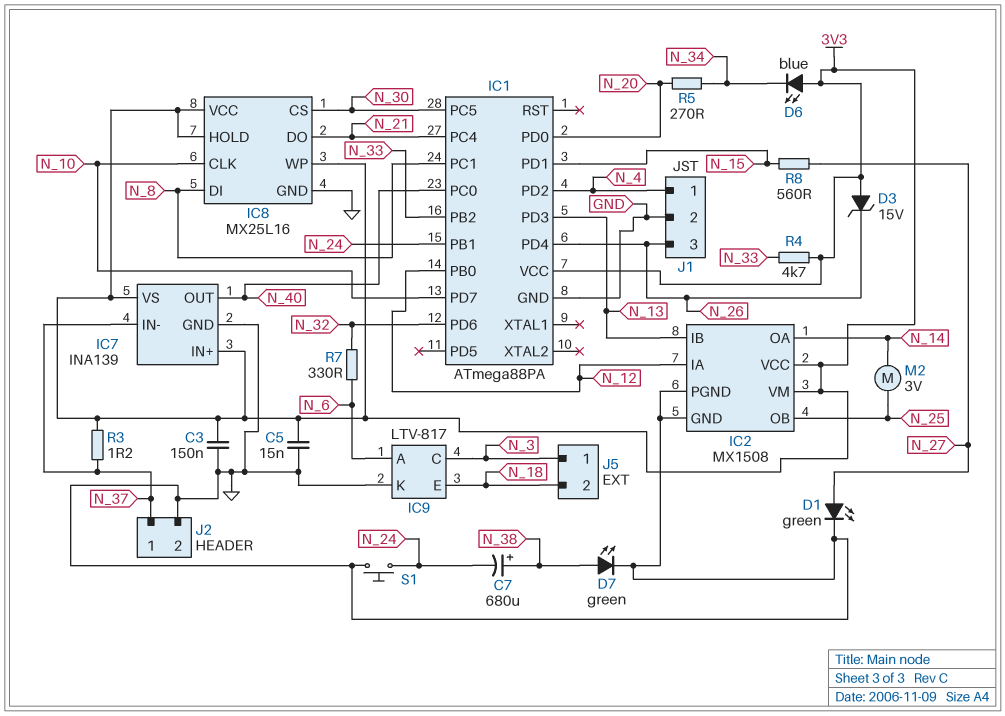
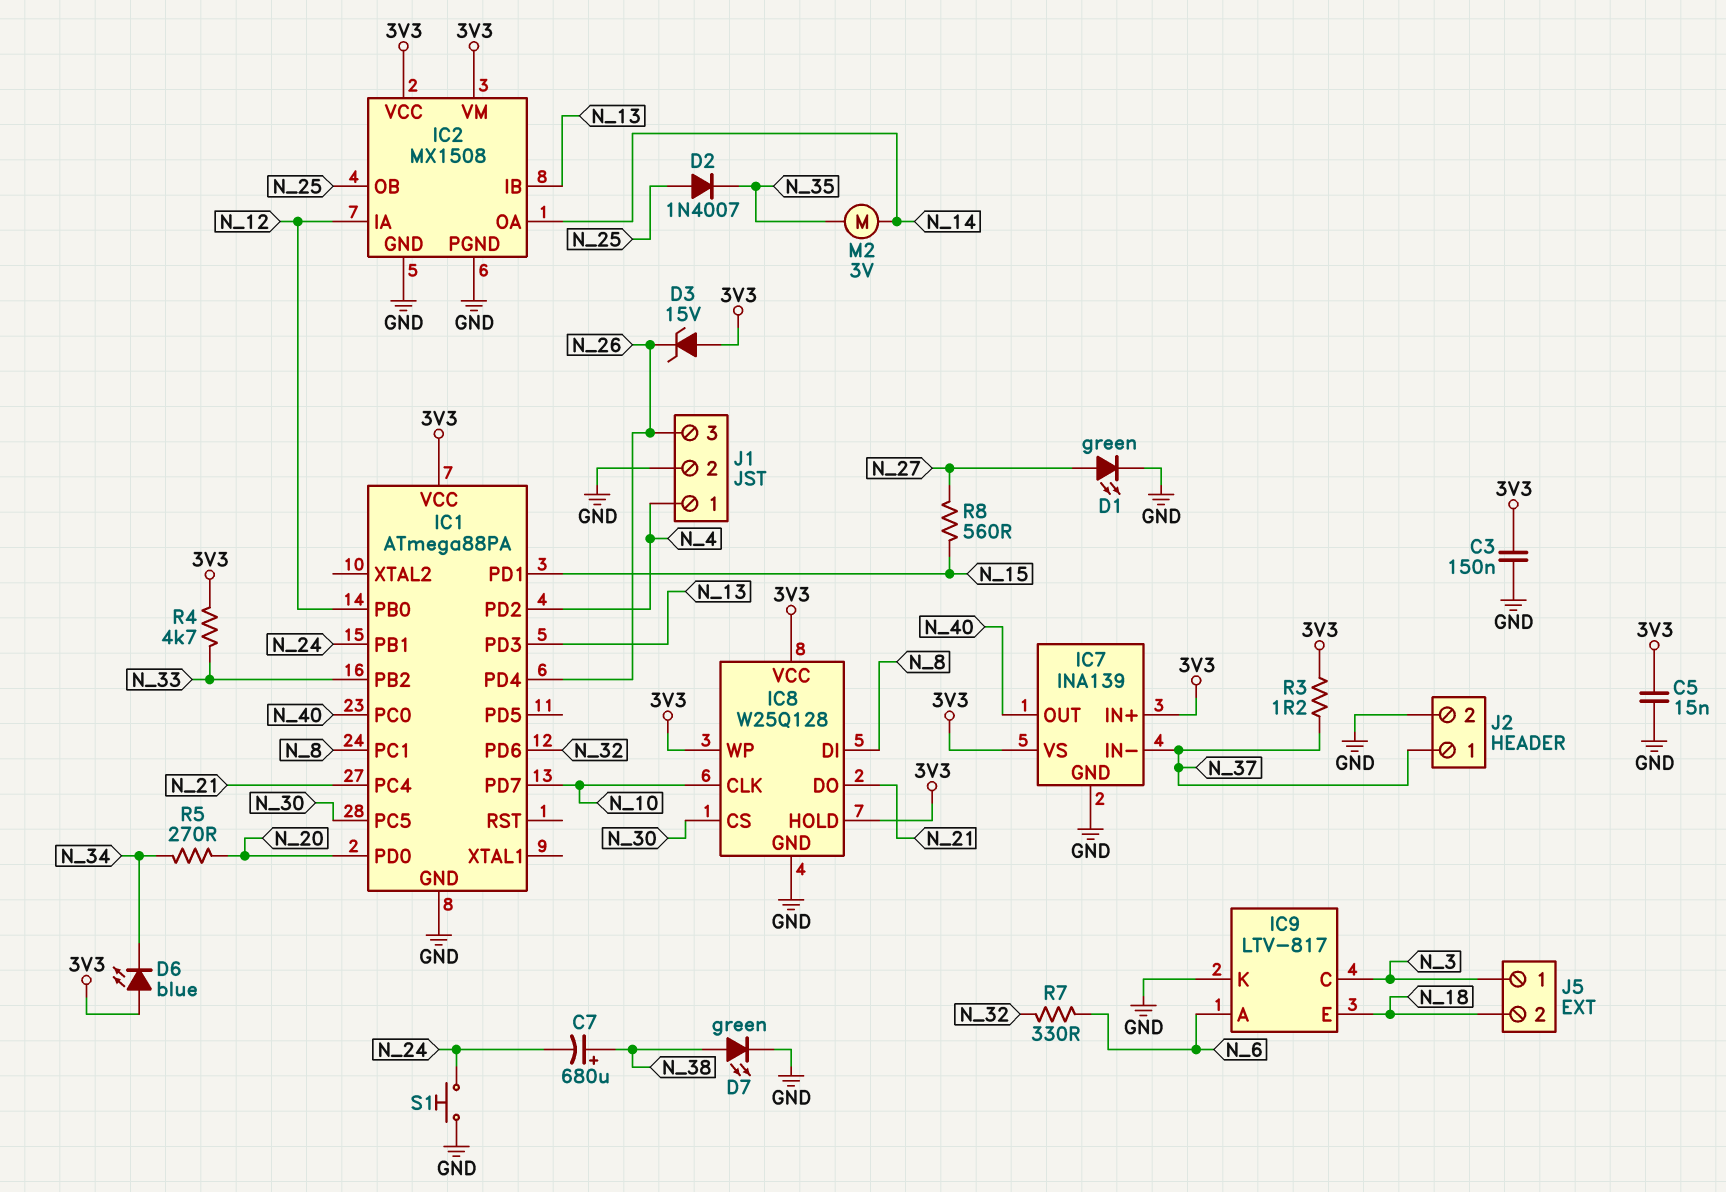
D2: none -> diode 1N4007 (A N_25, K N_35)
IC8: MX25L16 -> W25Q128
M2: motor 3V (N_14, N_25) -> motor 3V (N_14, N_35)

